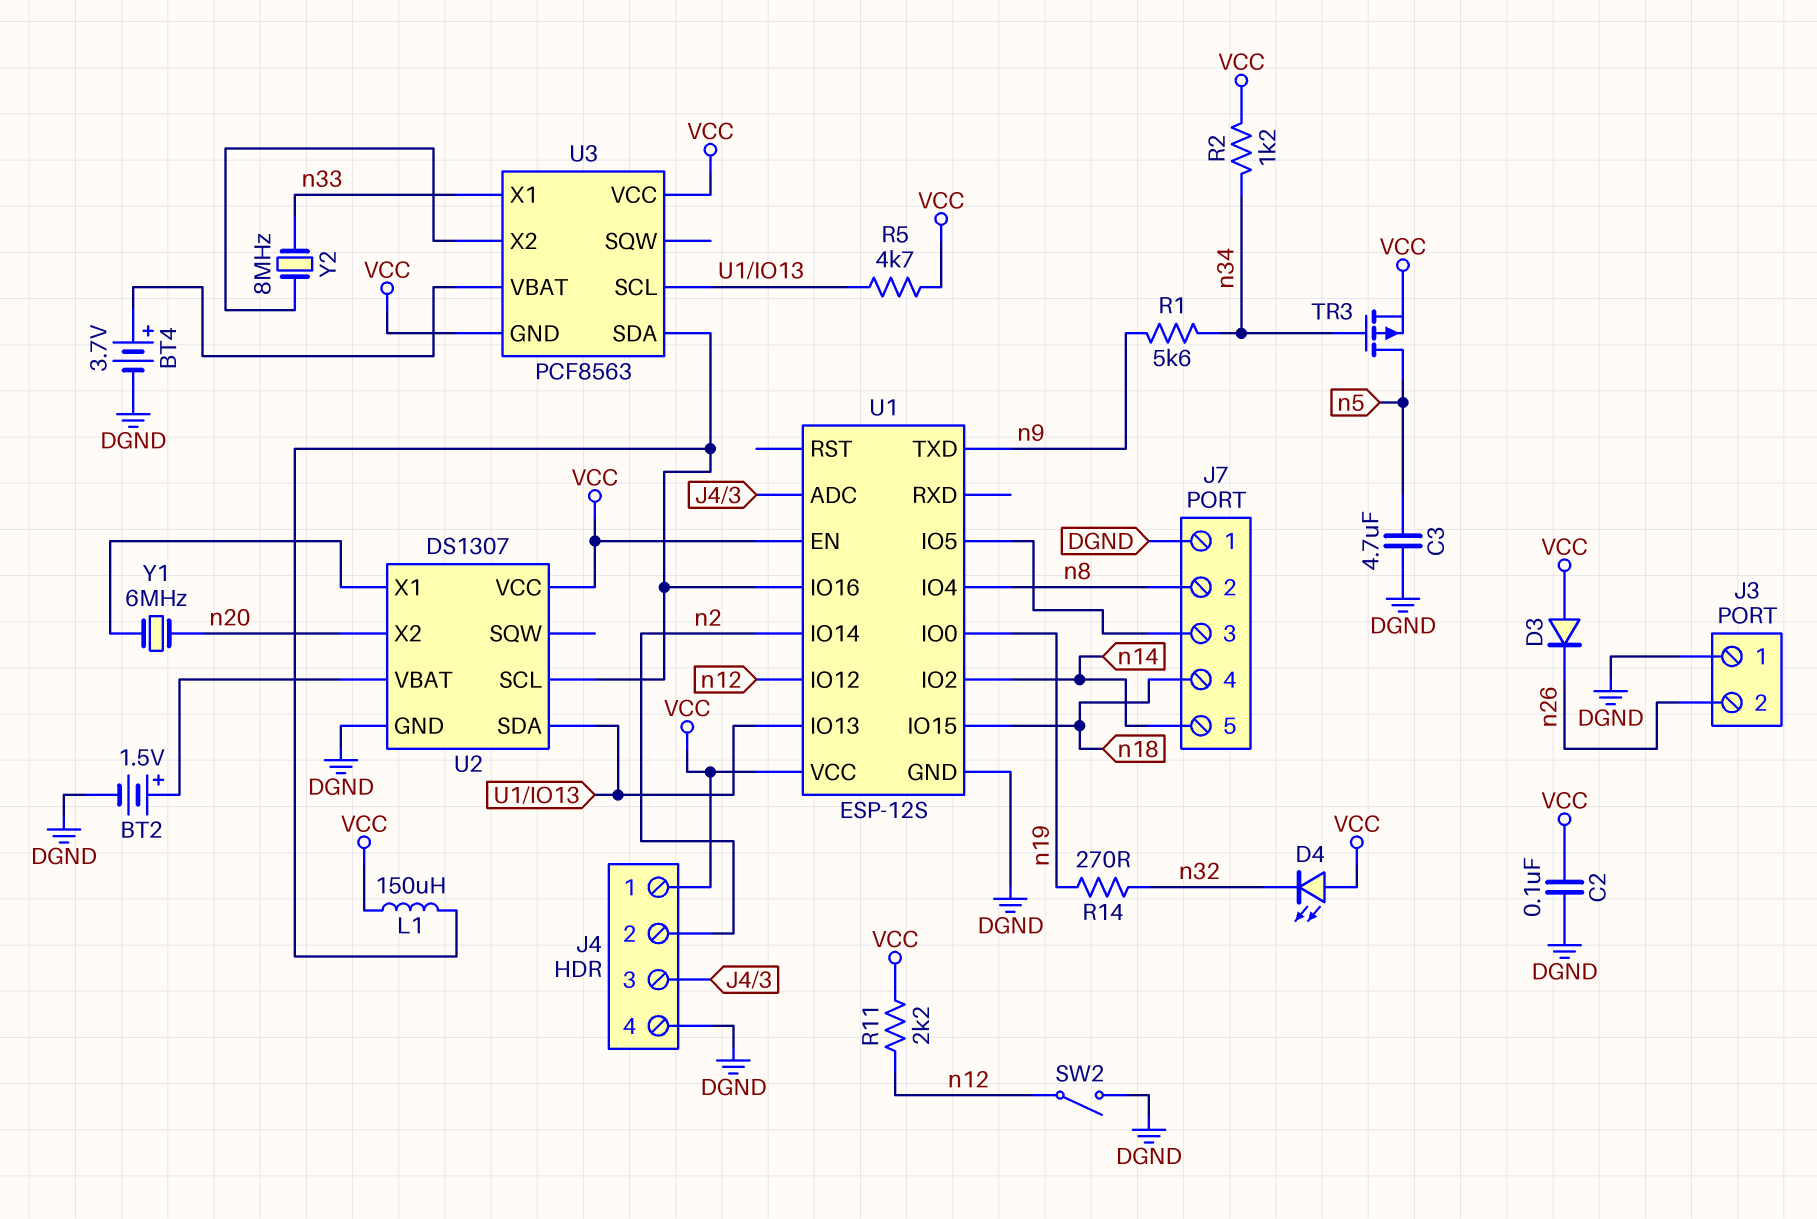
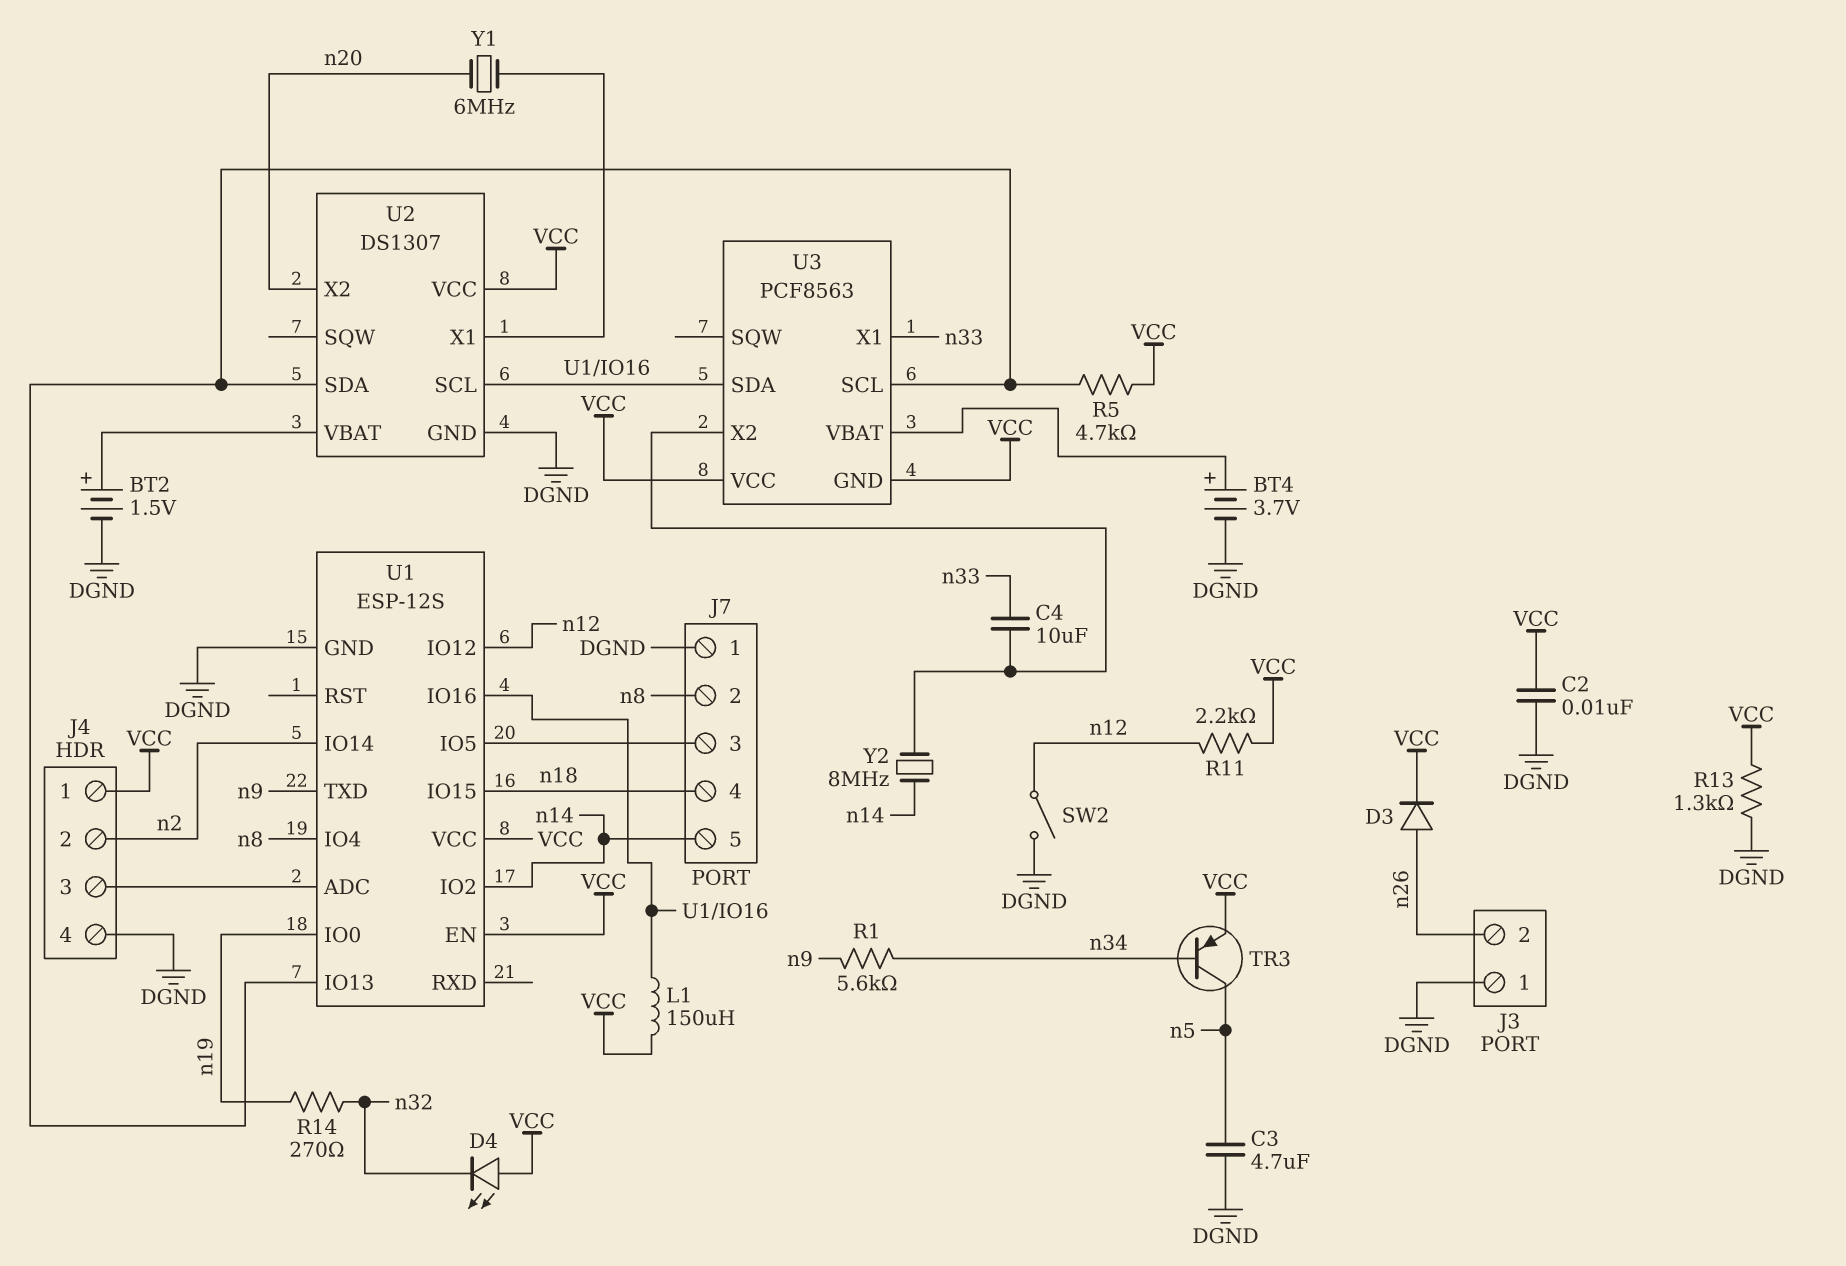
C2: 100nF (DGND, VCC) -> 10nF (DGND, VCC)
C4: none -> 10uF (U3/X2, n33)
D3: diode (A VCC, K n26) -> diode (A n26, K VCC)
R2: 1.2k (VCC, n34) -> none
R13: none -> 1.3k (DGND, VCC)
TR3: PMOS (G n34, D n5, S VCC) -> PNP (B n34, C n5, E VCC)
Y2: 8MHz (U3/X2, n33) -> 8MHz (U3/X2, n14)

